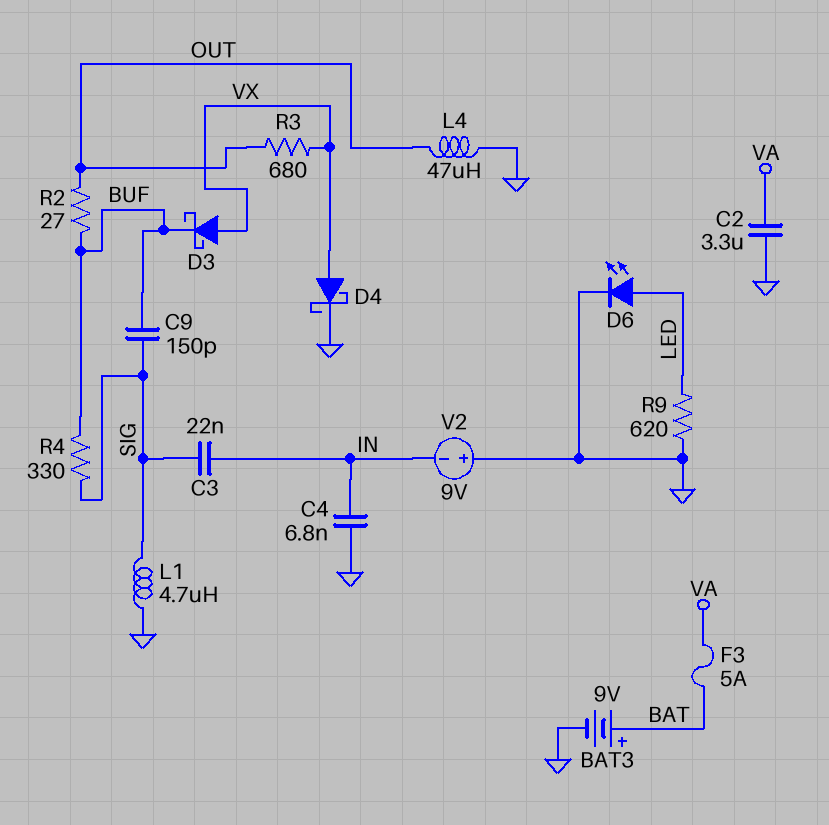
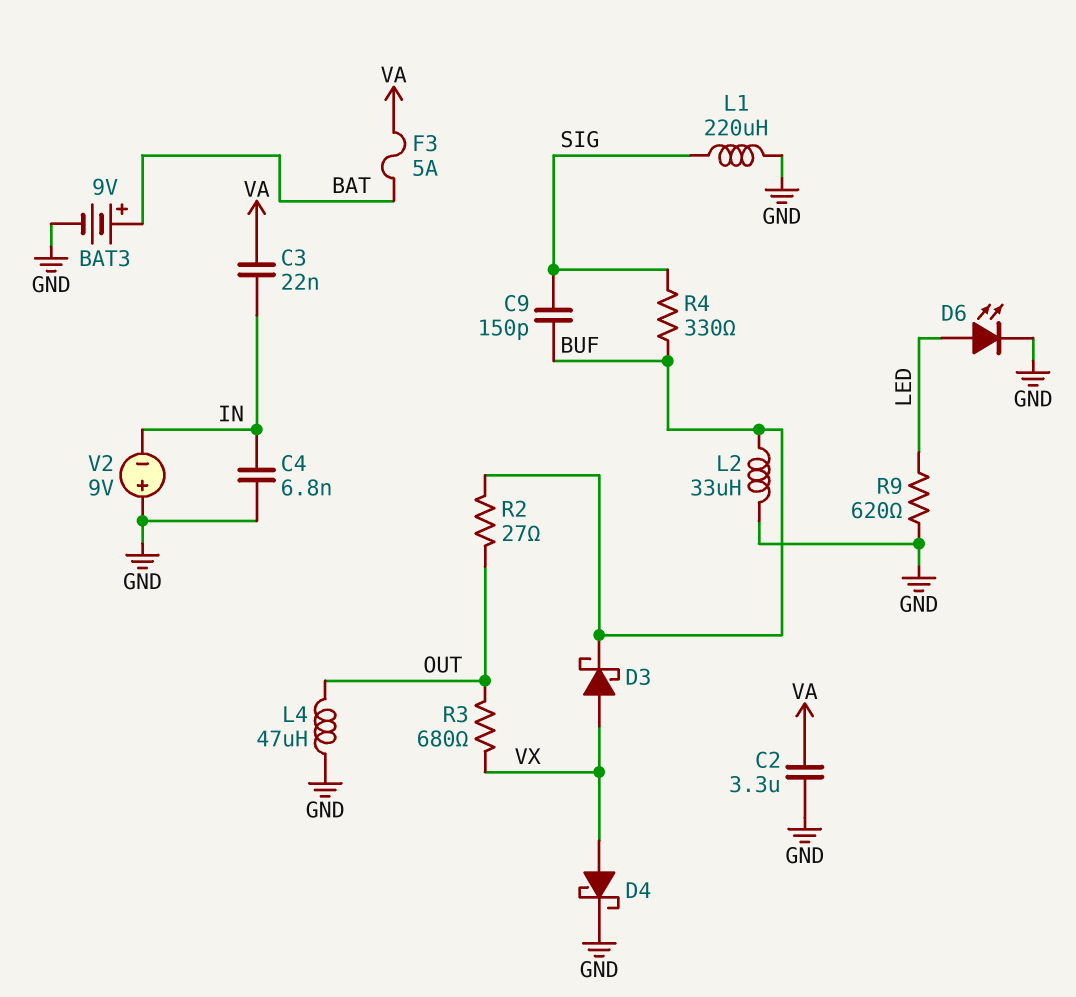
C3: 22nF (IN, SIG) -> 22nF (IN, VA)
L1: 4.7uH (GND, SIG) -> 220uH (GND, SIG)
L2: none -> 33uH (BUF, GND)

